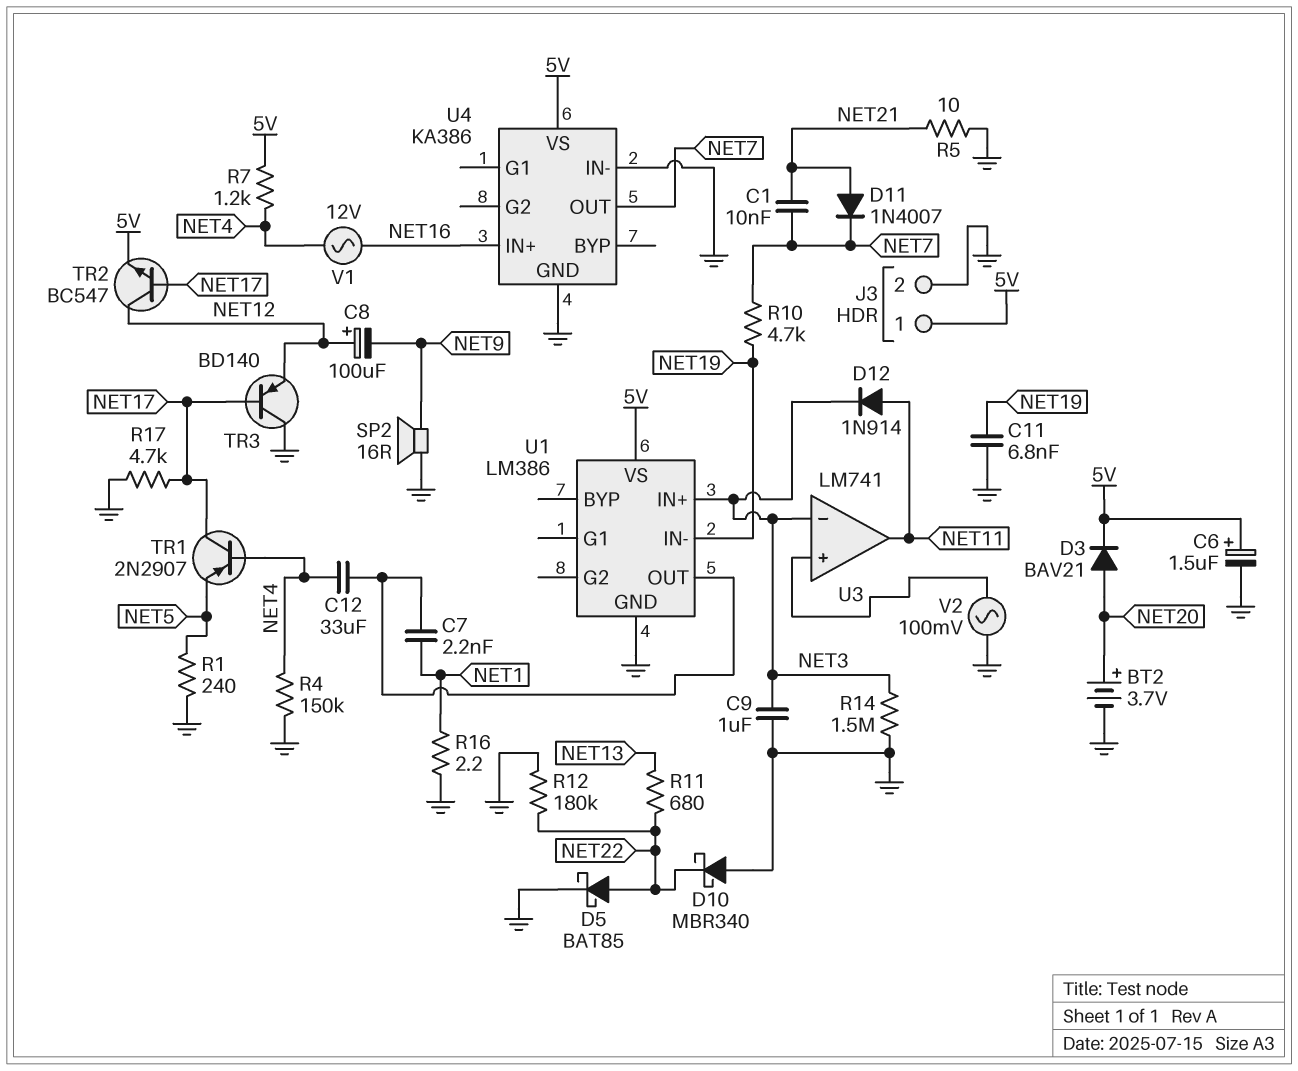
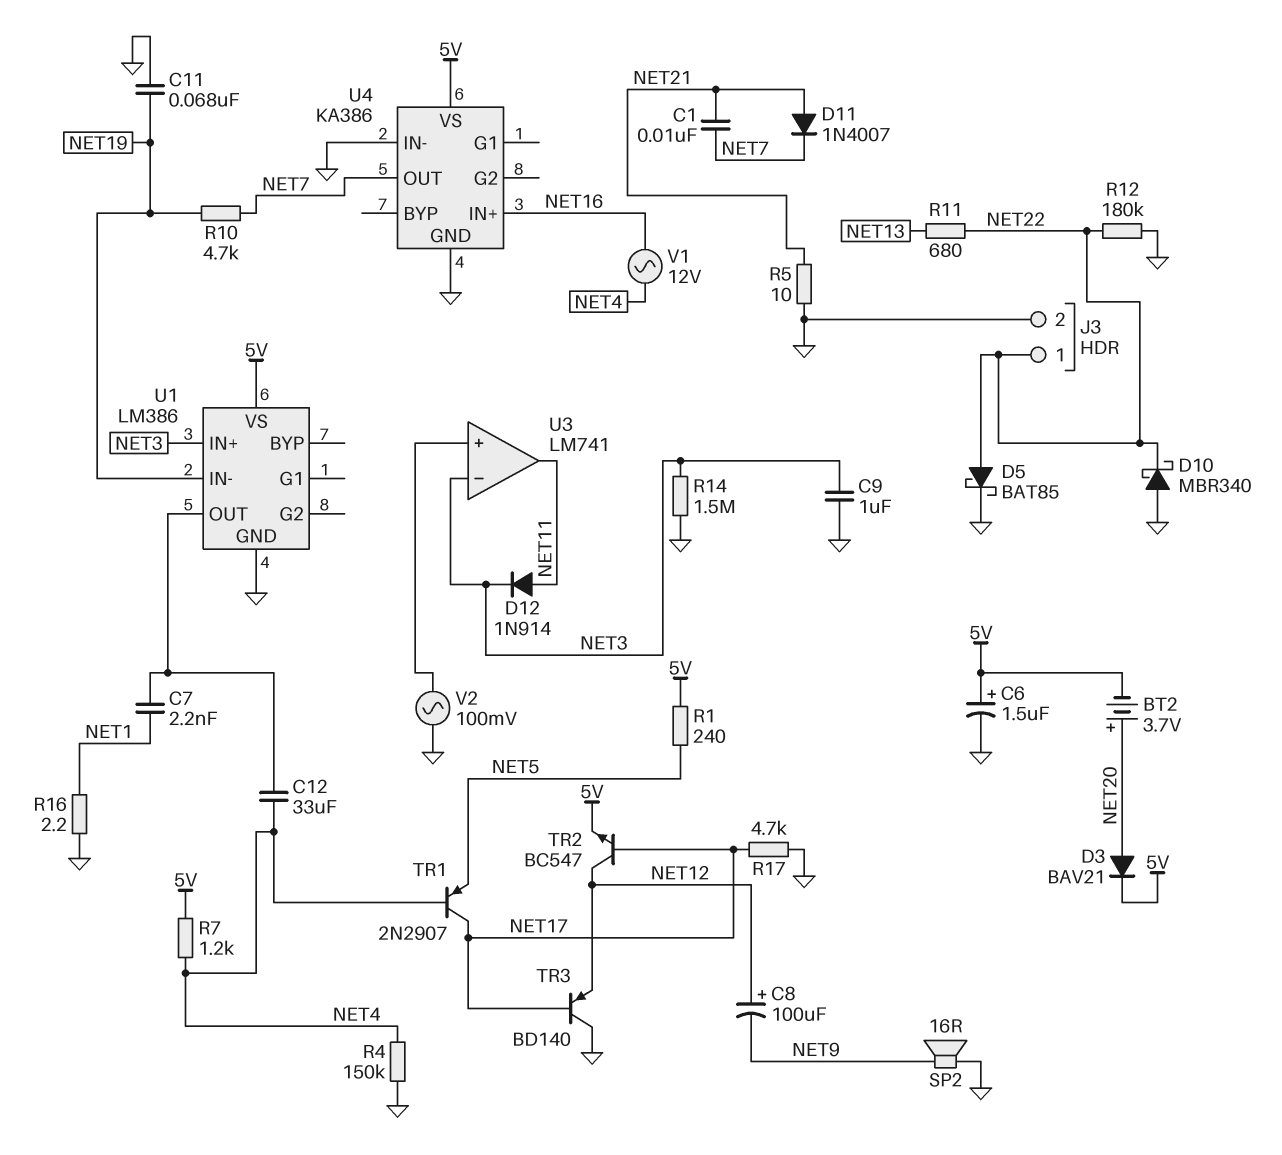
BT2: 3.7V (plus NET20, minus GND) -> 3.7V (plus NET20, minus 5V)
C11: 6.8nF (GND, NET19) -> 68nF (GND, NET19)
J3 pin 1: 5V -> NET22
R1: 240 (GND, NET5) -> 240 (5V, NET5)

